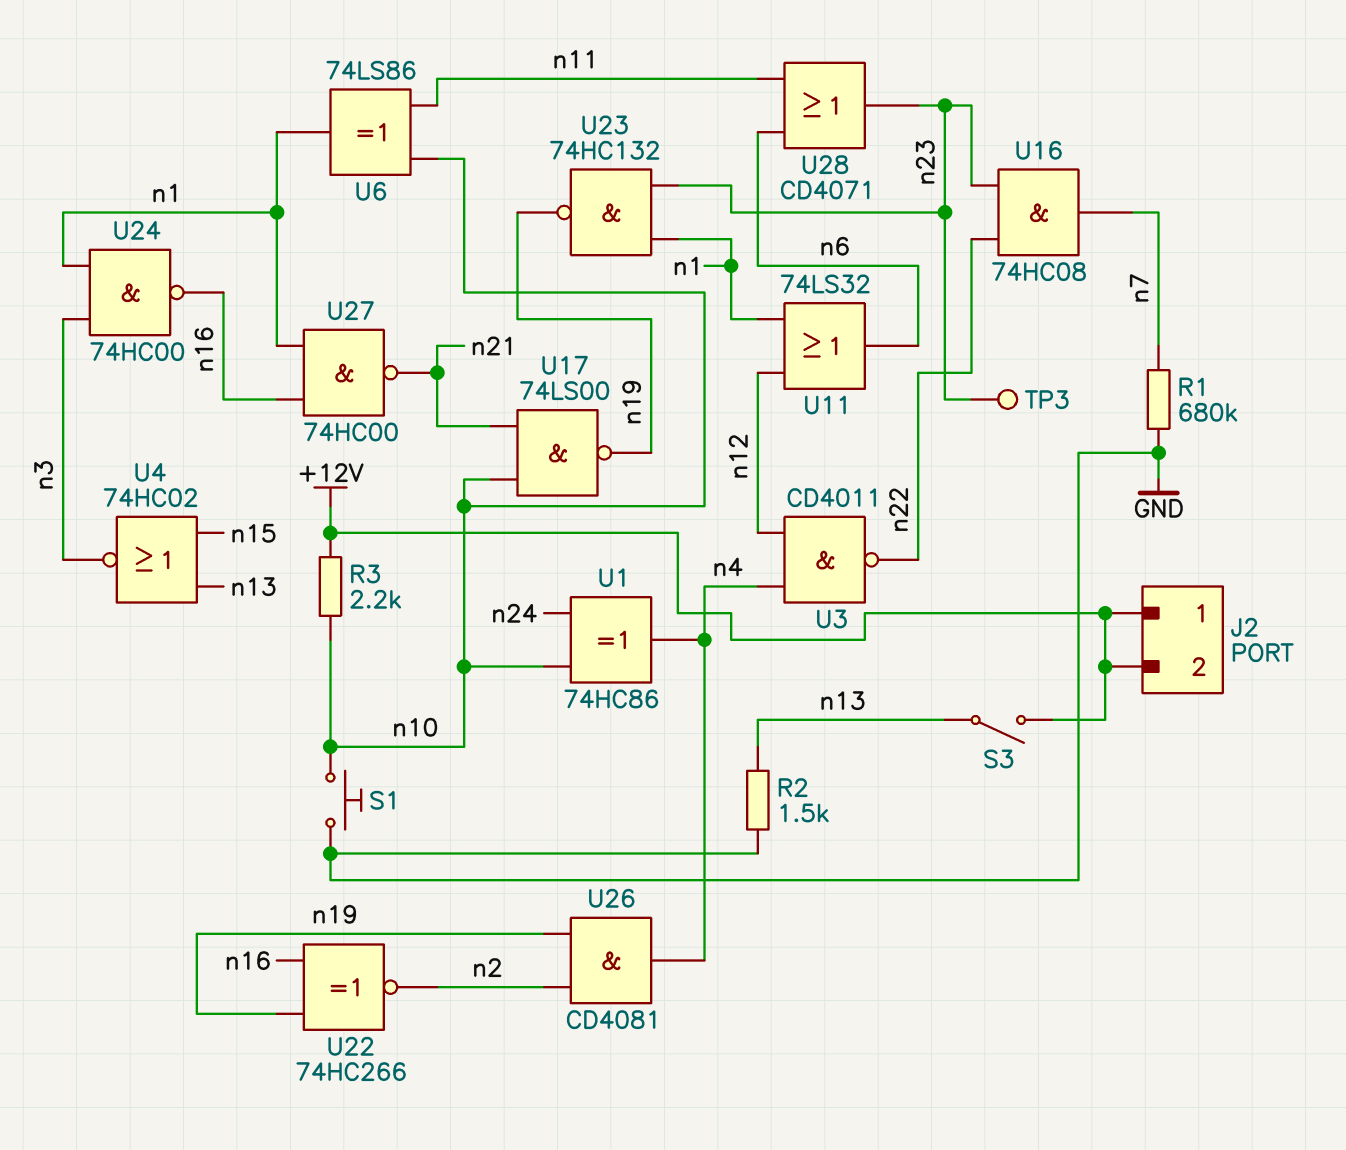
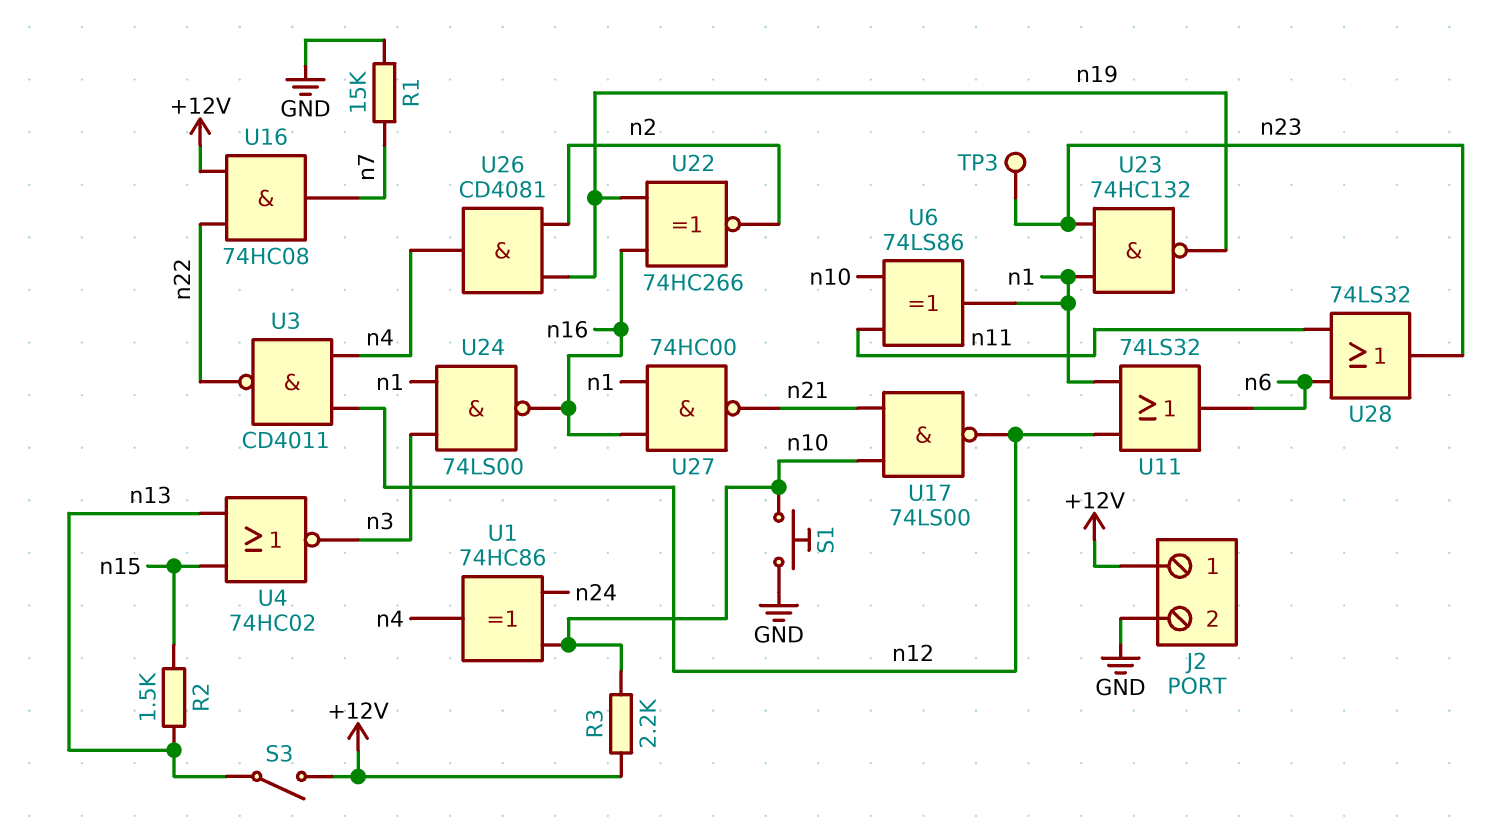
J2 pin 2: +12V -> GND
R1: 680k (GND, n7) -> 15k (GND, n7)
R2: 1.5k (GND, n13) -> 1.5k (n13, n15)
U16: AND 74HC08 (in n22, in n23, out n7) -> AND 74HC08 (in +12V, in n22, out n7)
U17: NAND 74LS00 (in n10, in n21, out n19) -> NAND 74LS00 (in n10, in n21, out n12)
U24: NAND 74HC00 (in n1, in n3, out n16) -> NAND 74LS00 (in n1, in n3, out n16)
U28: OR CD4071 (in n6, in n11, out n23) -> OR 74LS32 (in n6, in n11, out n23)

